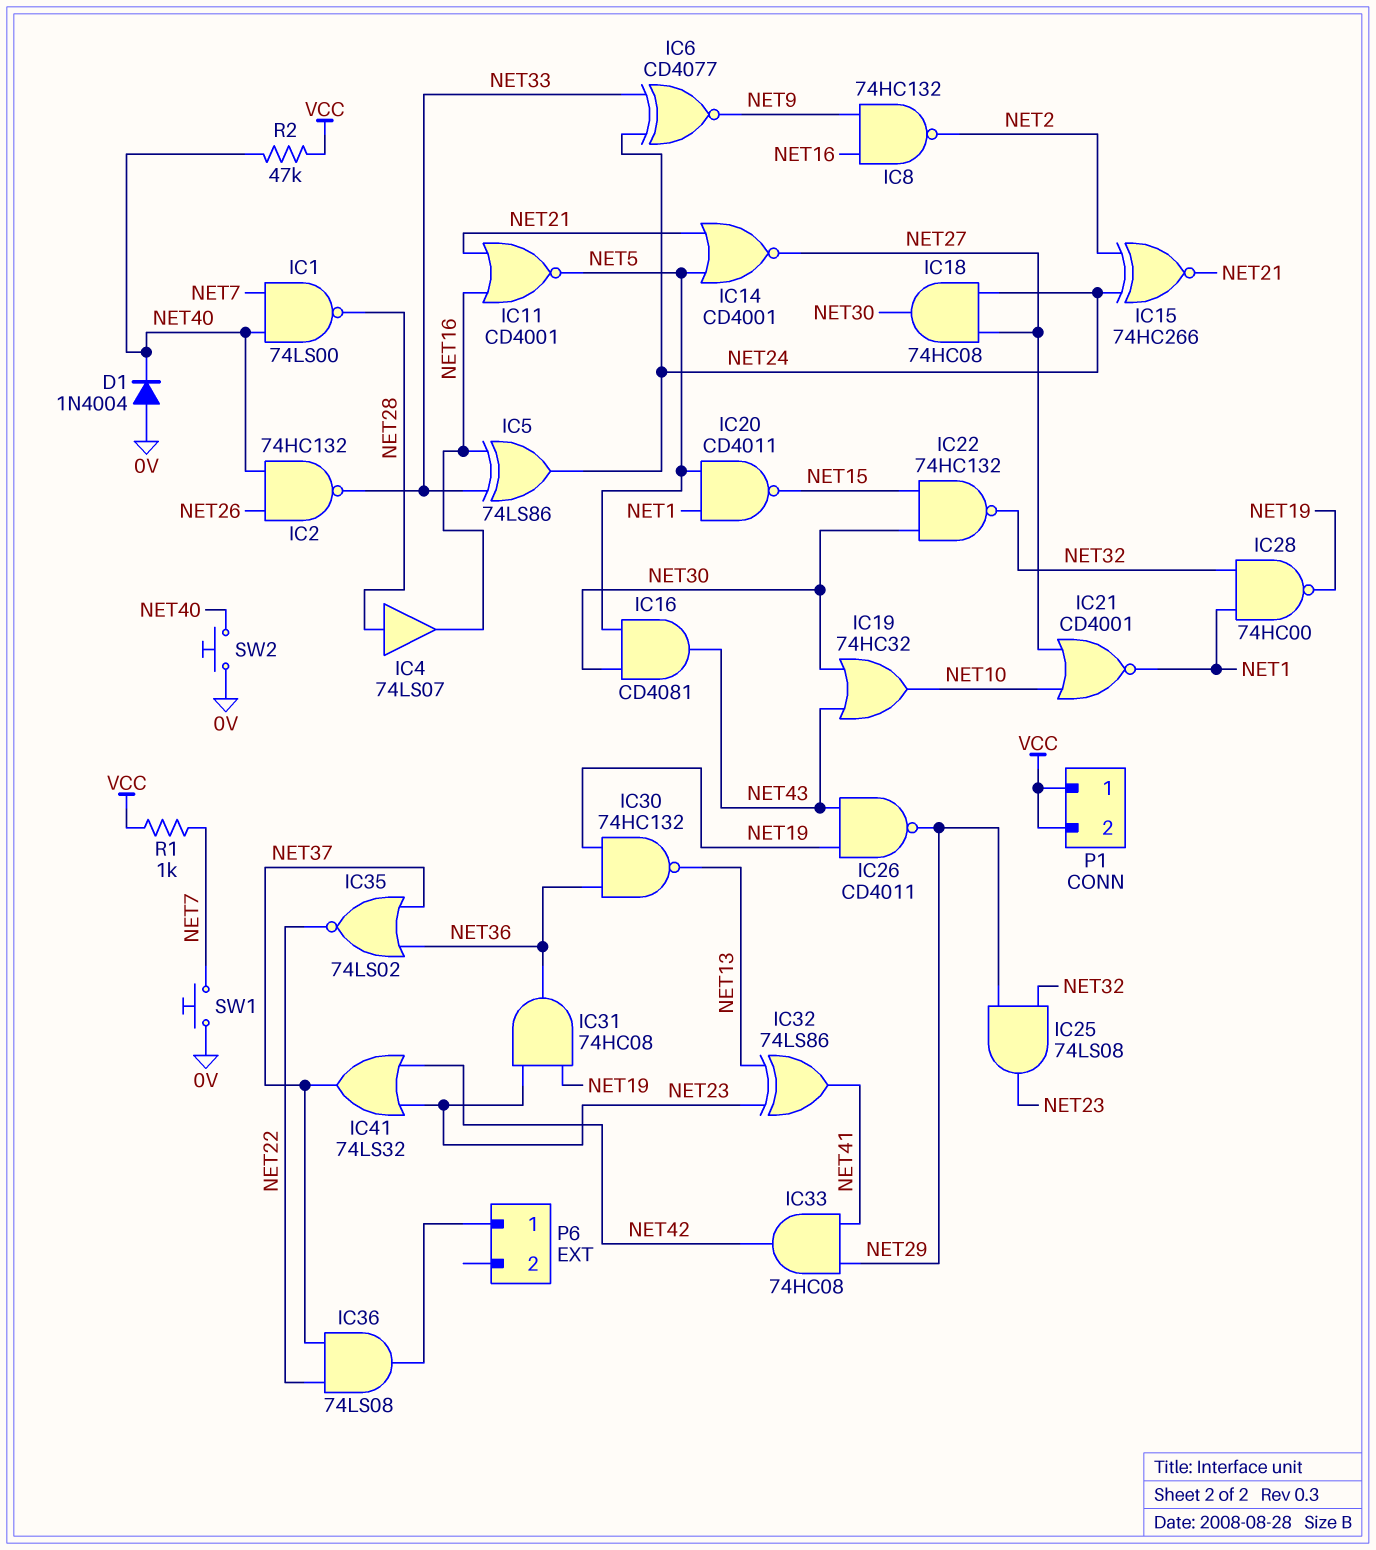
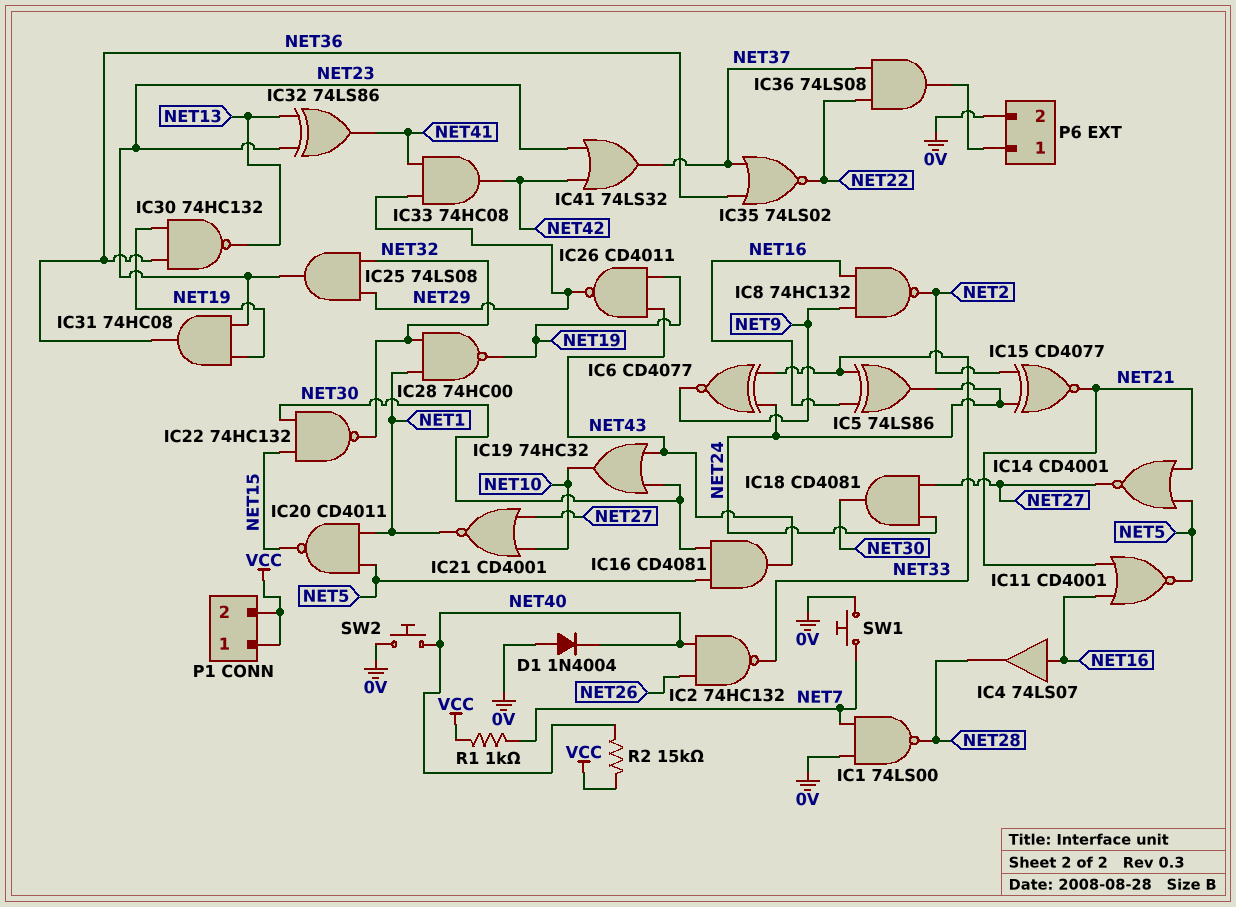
IC1: NAND 74LS00 (in NET7, in NET40, out NET28) -> NAND 74LS00 (in 0V, in NET7, out NET28)
IC4: buffer 74LS07 (in NET28, out NET16) -> buffer 74LS07 (in NET16, out NET28)
IC15: XNOR 74HC266 (in NET2, in NET24, out NET21) -> XNOR CD4077 (in NET2, in NET24, out NET21)
IC18: AND 74HC08 (in NET24, in NET27, out NET30) -> AND CD4081 (in NET24, in NET27, out NET30)
P6 pin 2: none -> 0V
R2: 47k (NET40, VCC) -> 15k (NET40, VCC)

